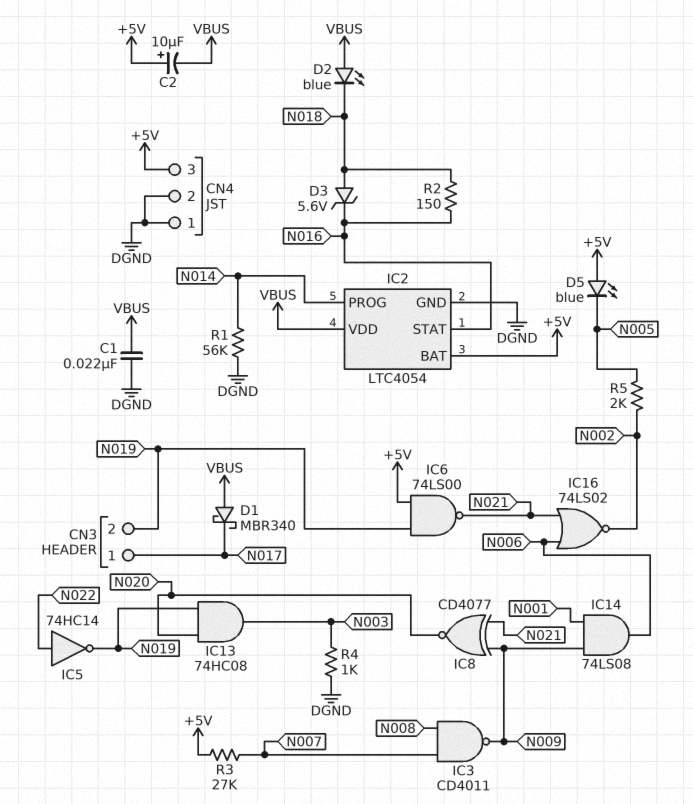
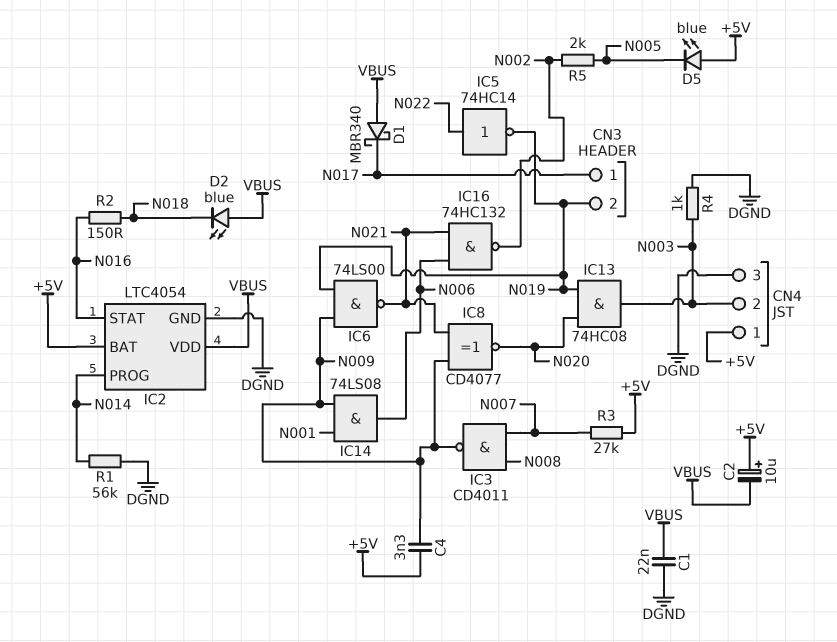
C4: none -> 3.3nF (+5V, N009)
CN4 pin 1: DGND -> +5V
CN4 pin 2: DGND -> N003
CN4 pin 3: +5V -> DGND
D3: zener 5.6V (A N018, K N016) -> none
IC6: NAND 74LS00 (in +5V, in N019, out N021) -> NAND 74LS00 (in N009, in N019, out N021)
IC16: NOR 74LS02 (in N006, in N021, out N002) -> NAND 74HC132 (in N006, in N021, out N002)

